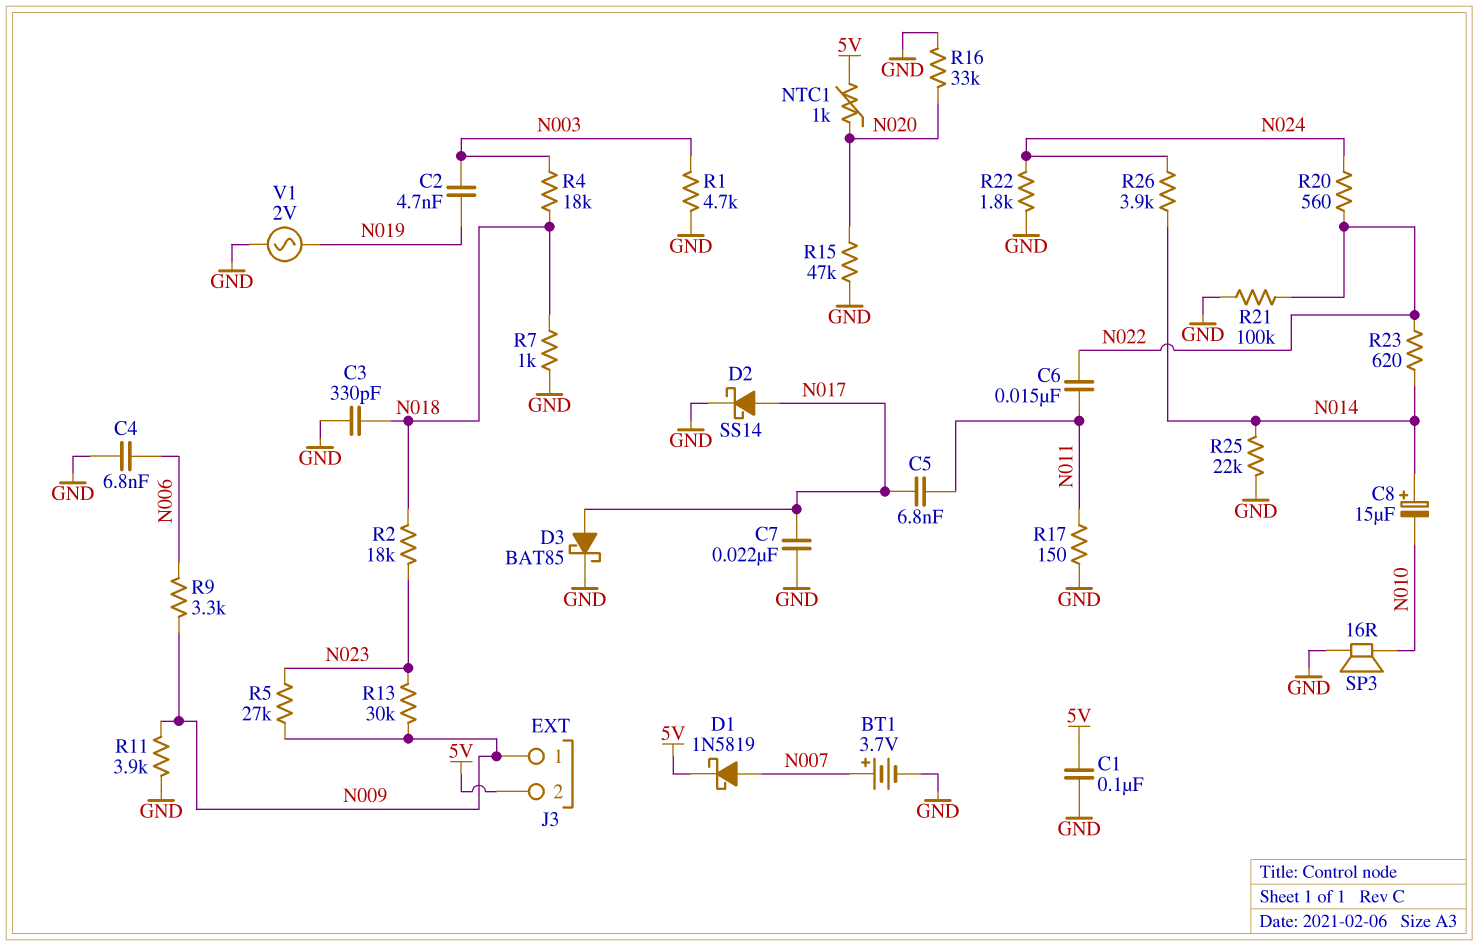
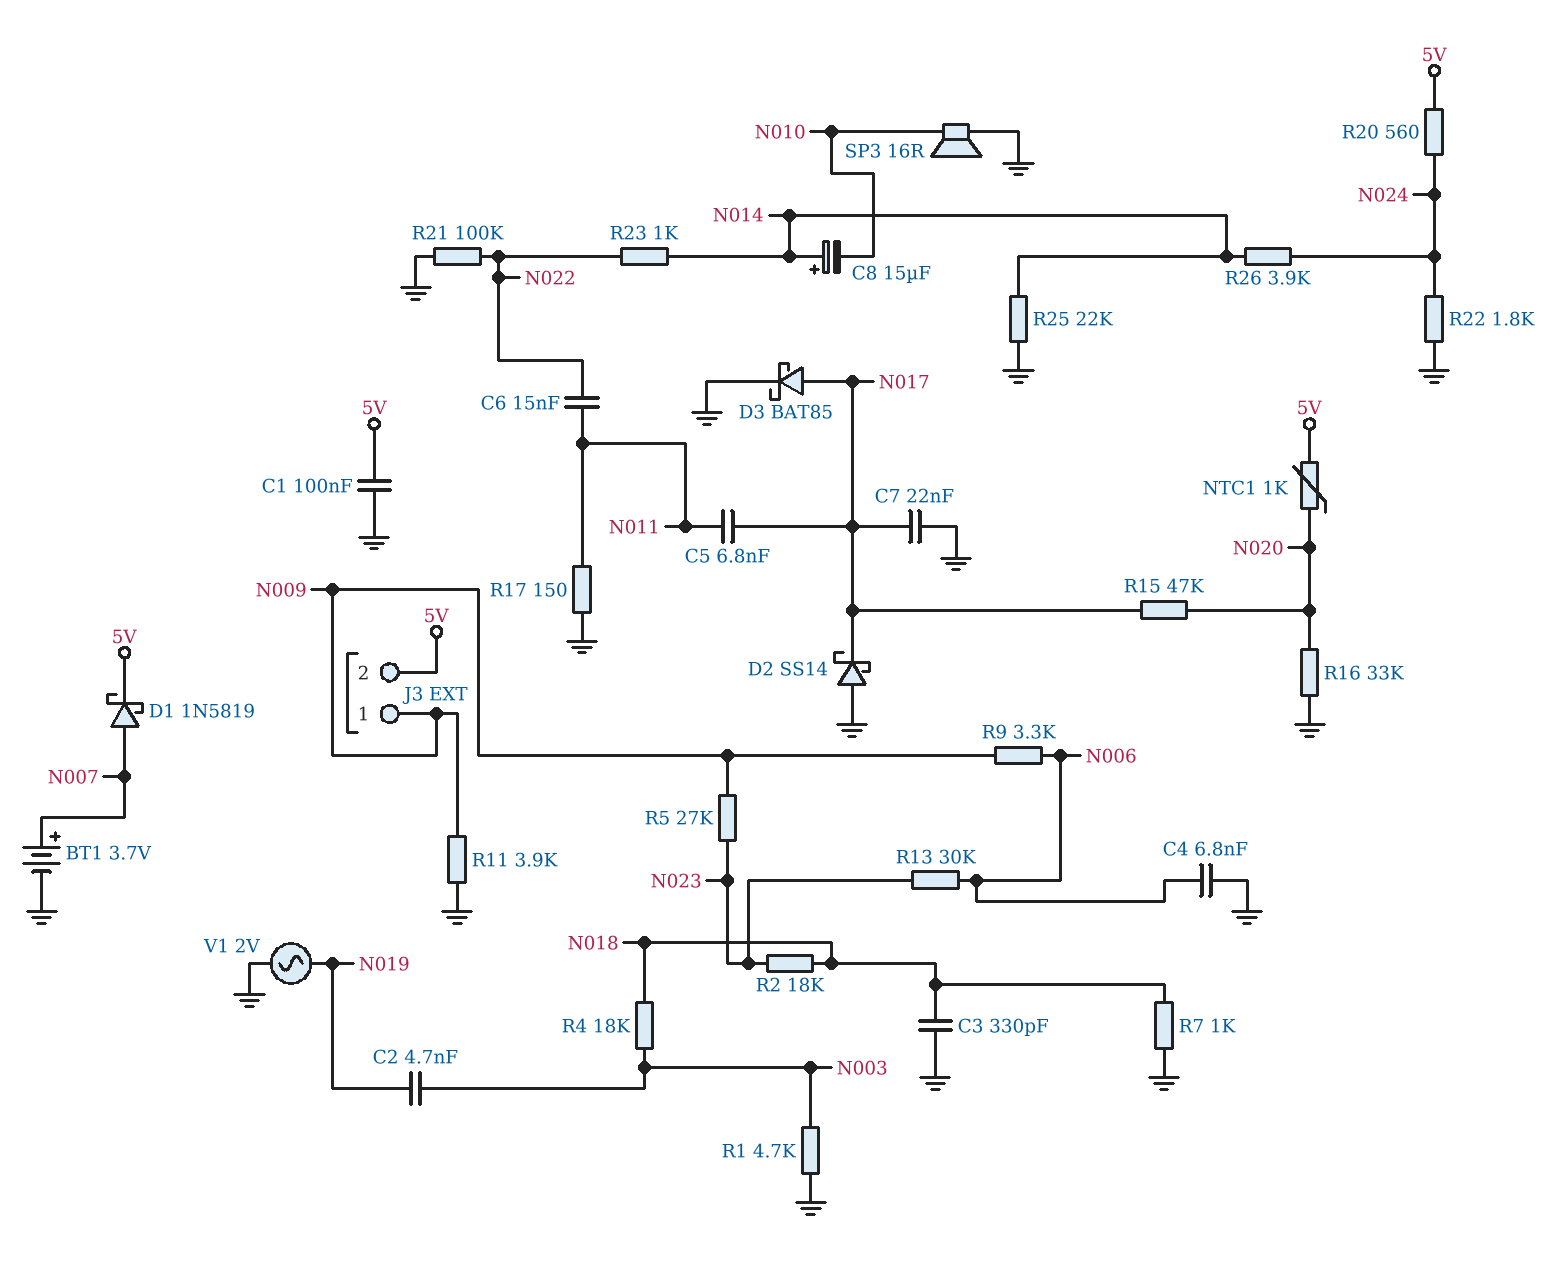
D2: schottky SS14 (A N017, K GND) -> schottky SS14 (A GND, K N017)
R13: 30k (N009, N023) -> 30k (N006, N023)
R15: 47k (GND, N020) -> 47k (N017, N020)
R20: 560 (N022, N024) -> 560 (5V, N024)
R23: 620 (N014, N022) -> 1k (N014, N022)

